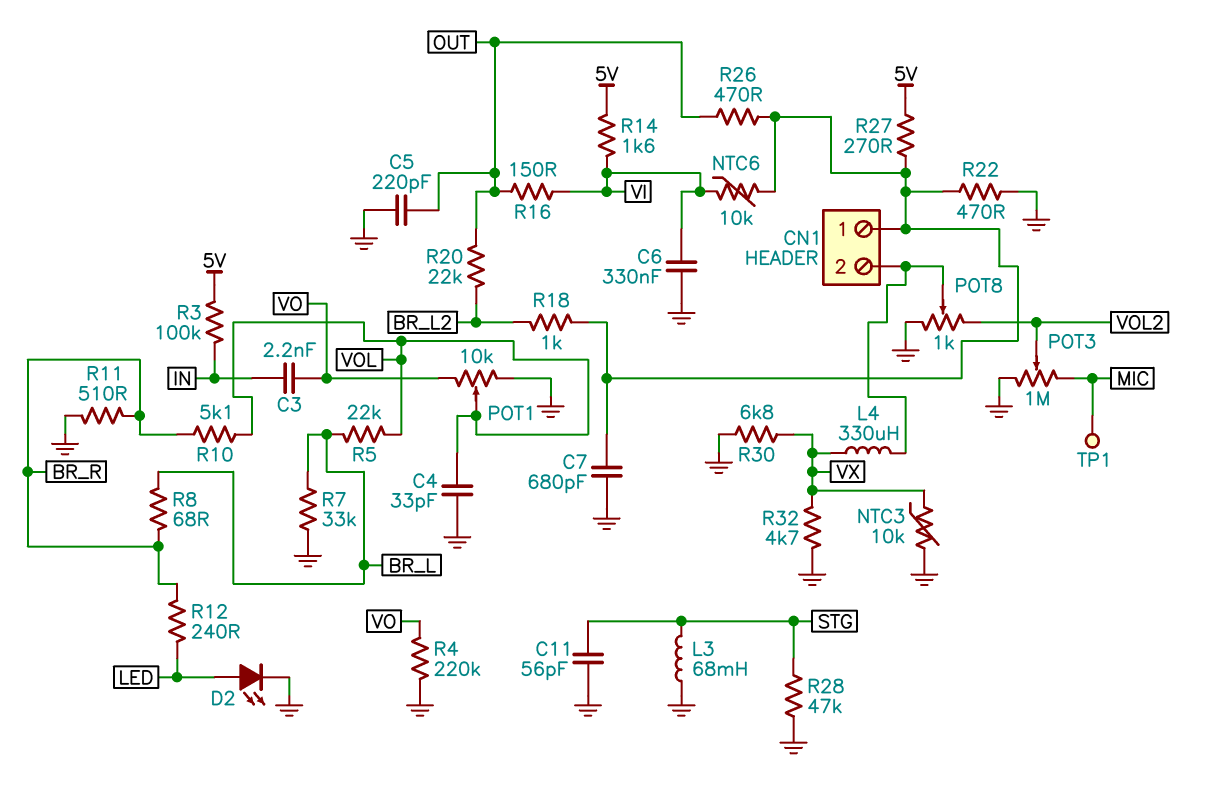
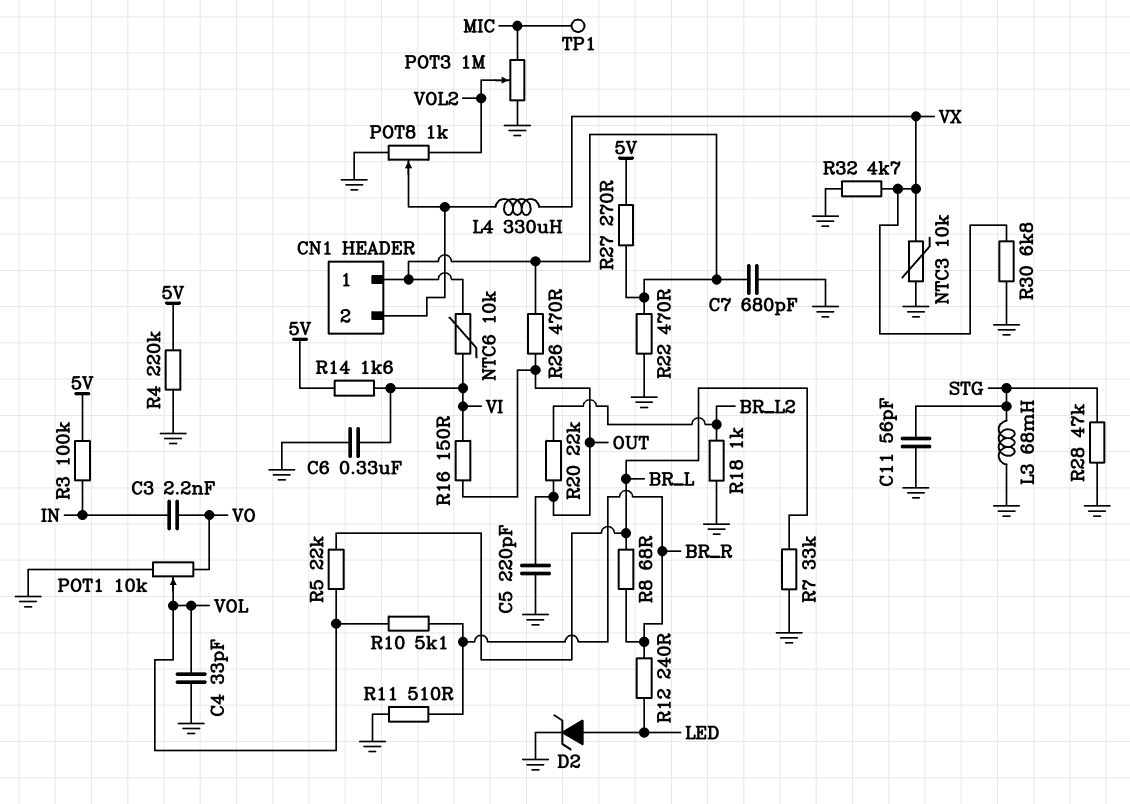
D2: LED (A LED, K GND) -> zener (A LED, K GND)
R4: 220k (GND, VO) -> 220k (5V, GND)
R18: 1k (BR_L2, CN1/1) -> 1k (BR_L2, GND)

